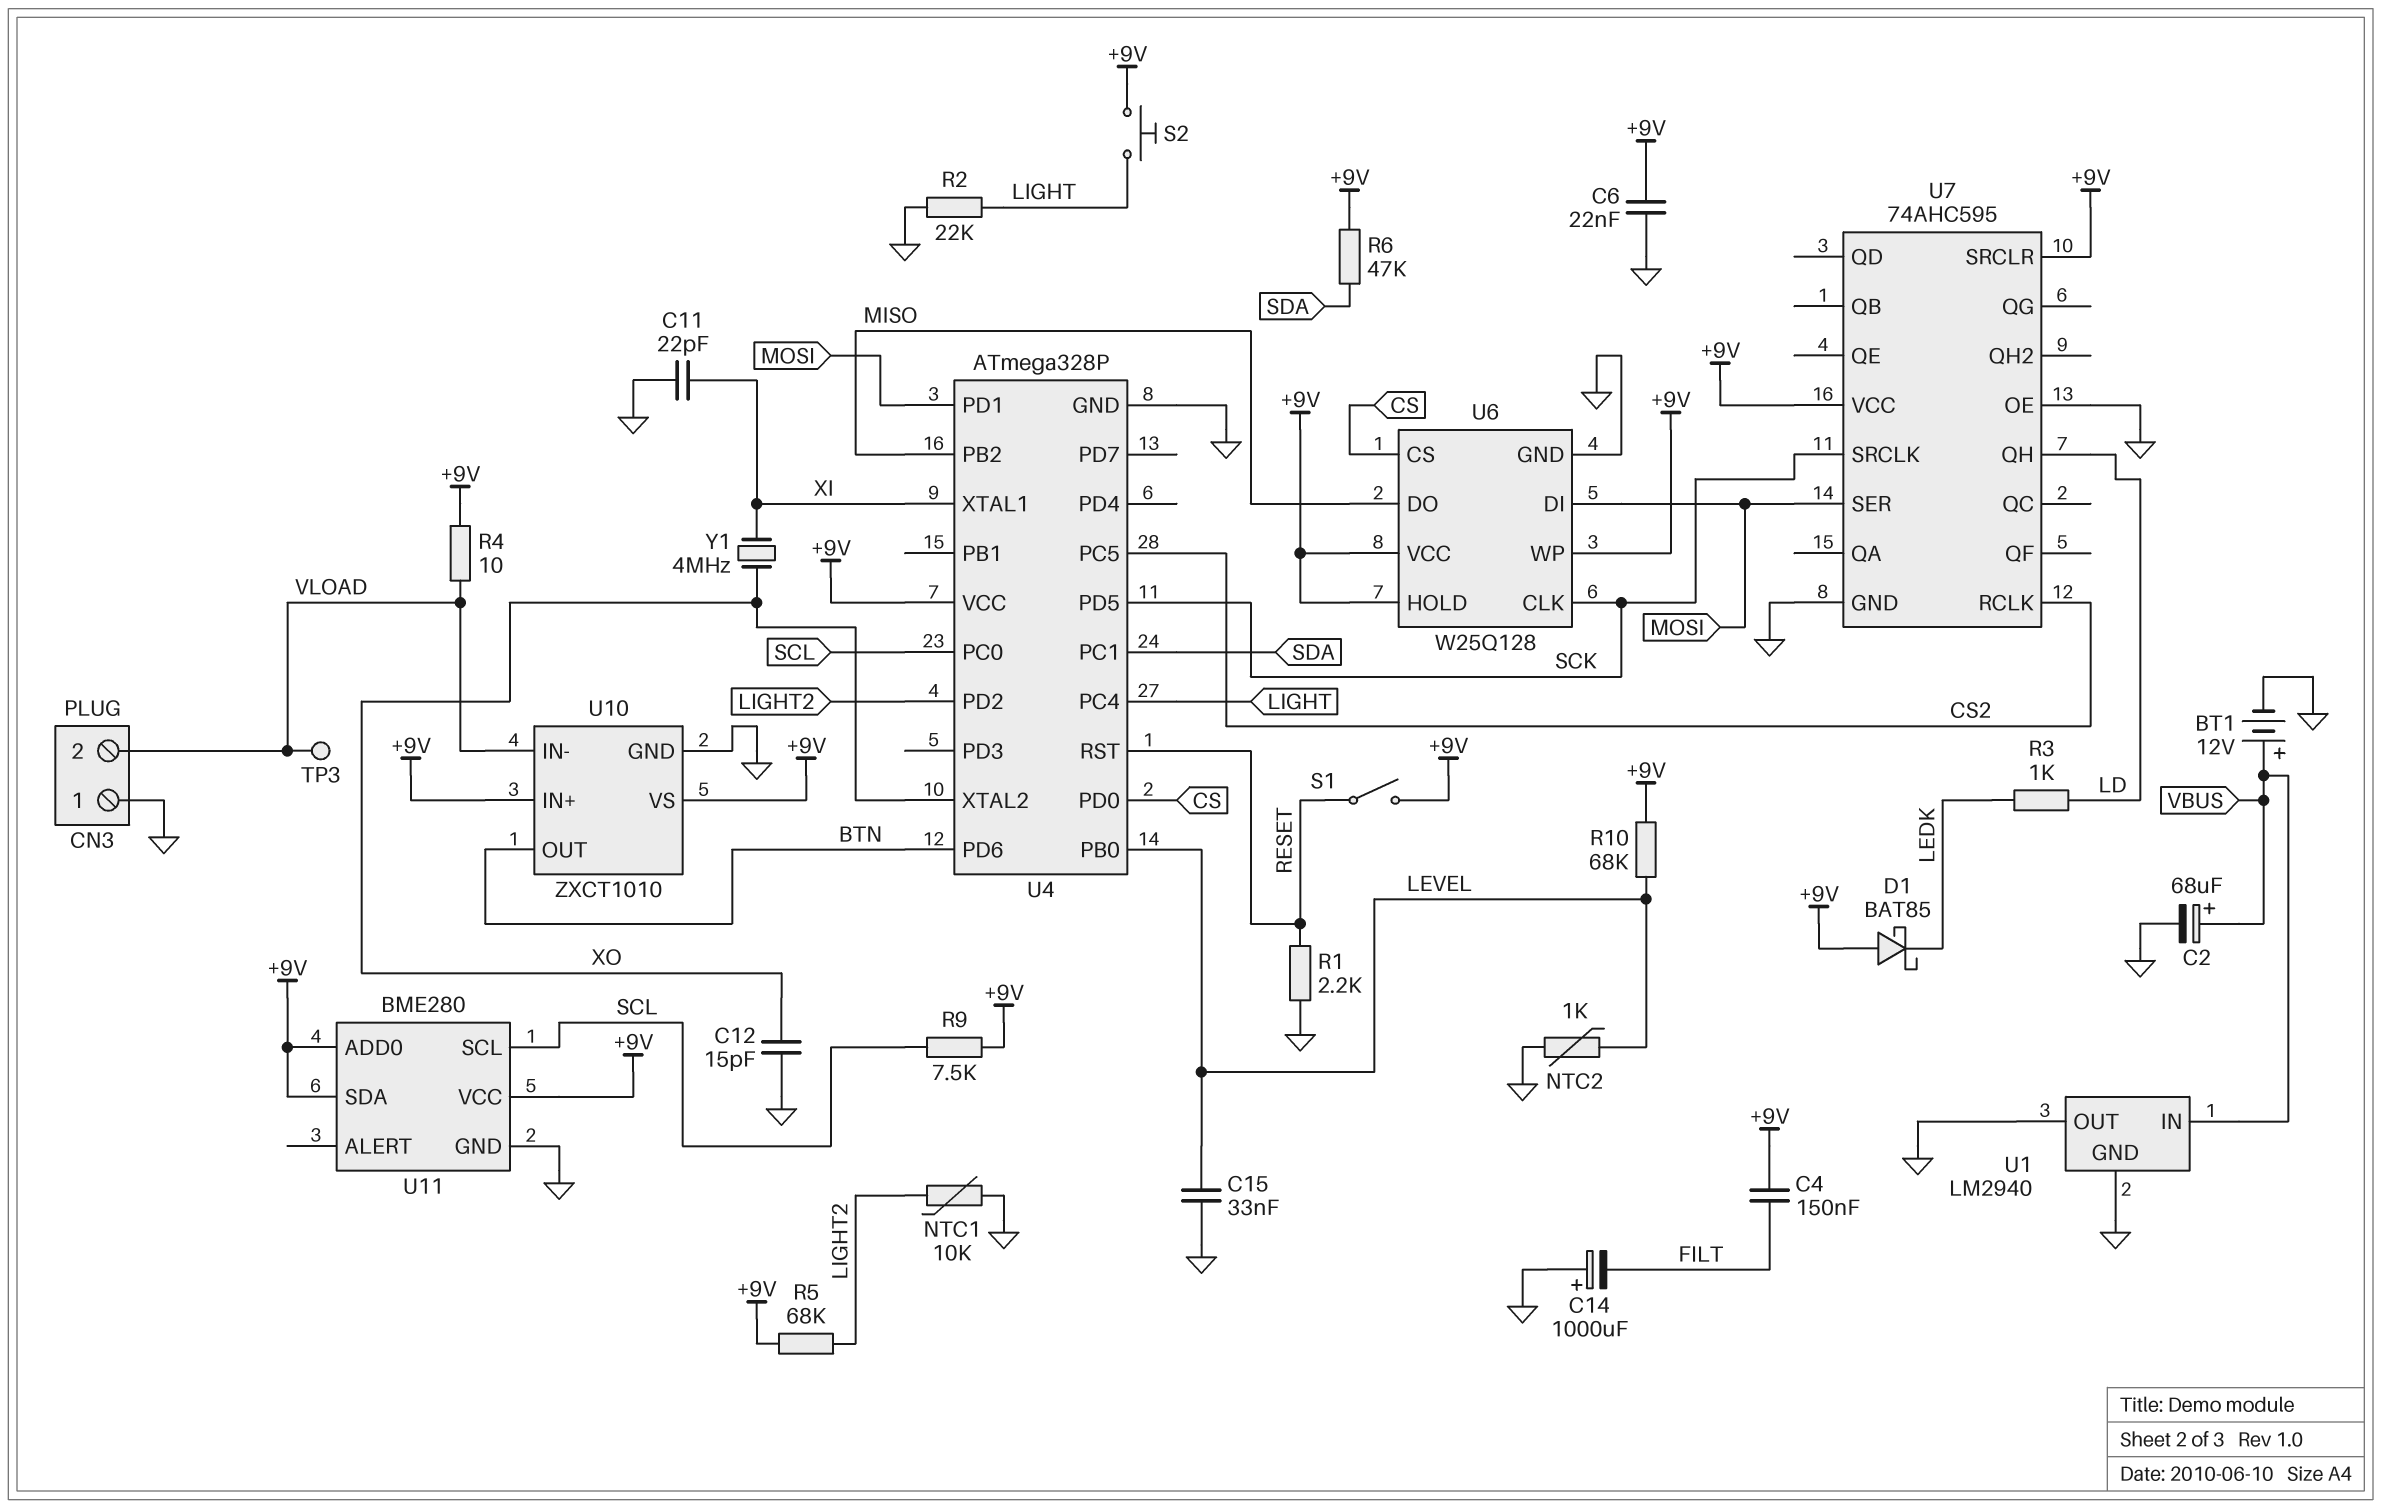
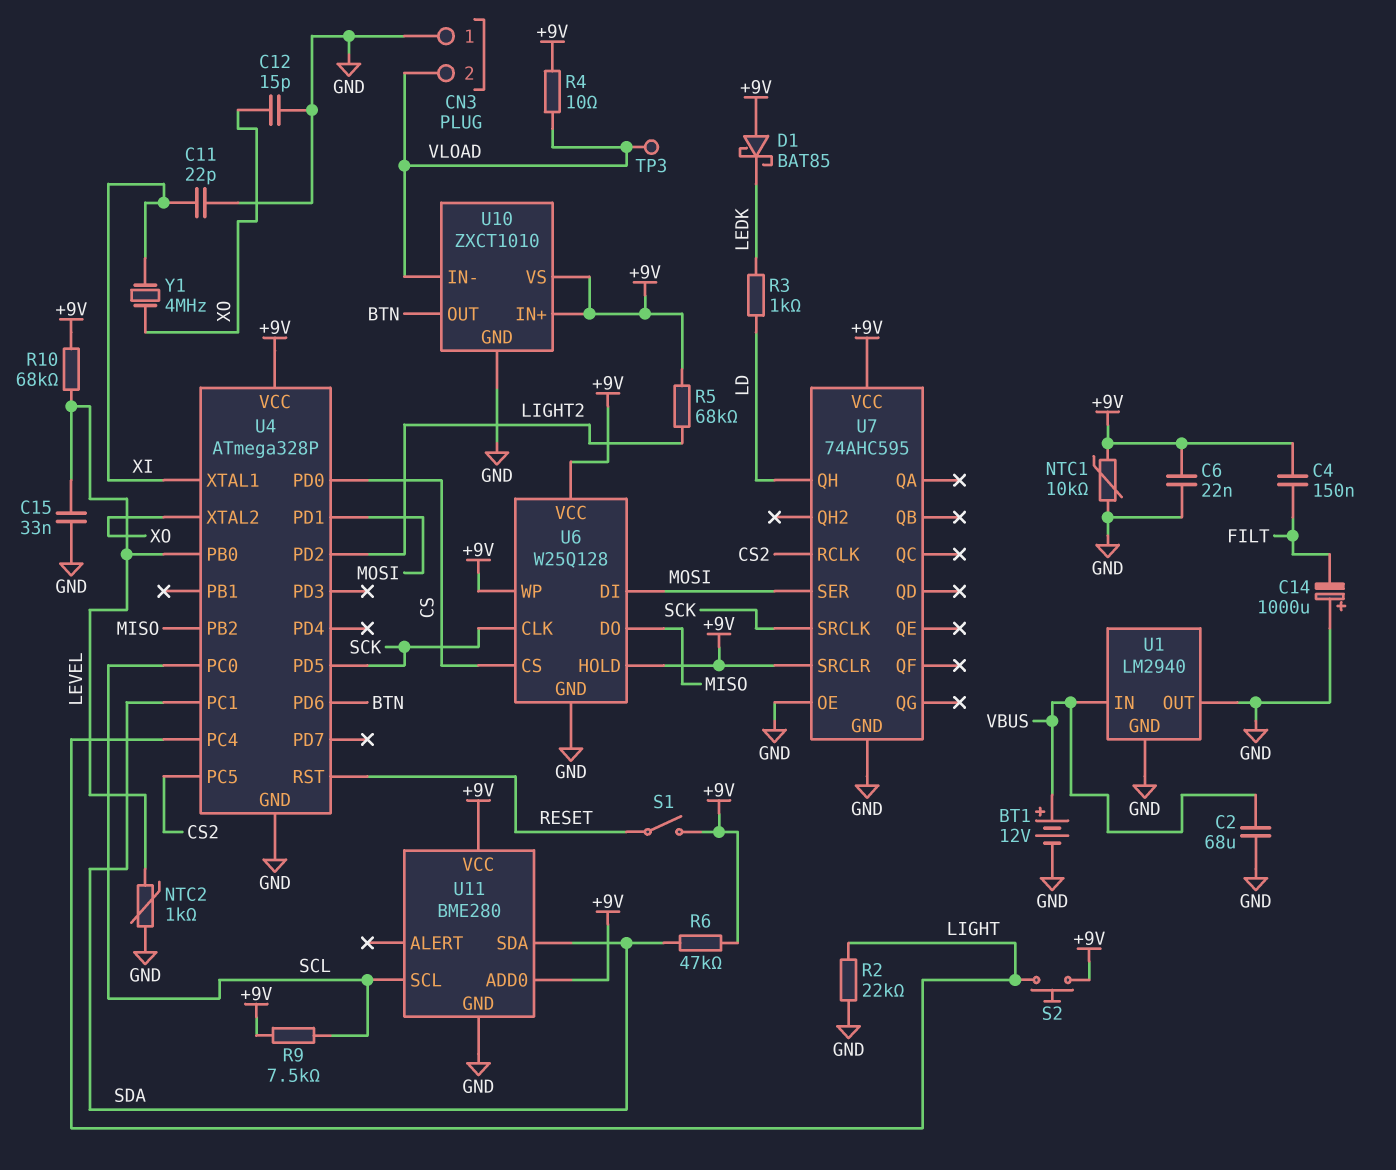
C2: 68uF (plus VBUS, minus GND) -> 68uF (GND, VBUS)
NTC1: 10k (GND, LIGHT2) -> 10k (+9V, GND)
R1: 2.2k (GND, RESET) -> none
U11 pin SDA: +9V -> SDA

